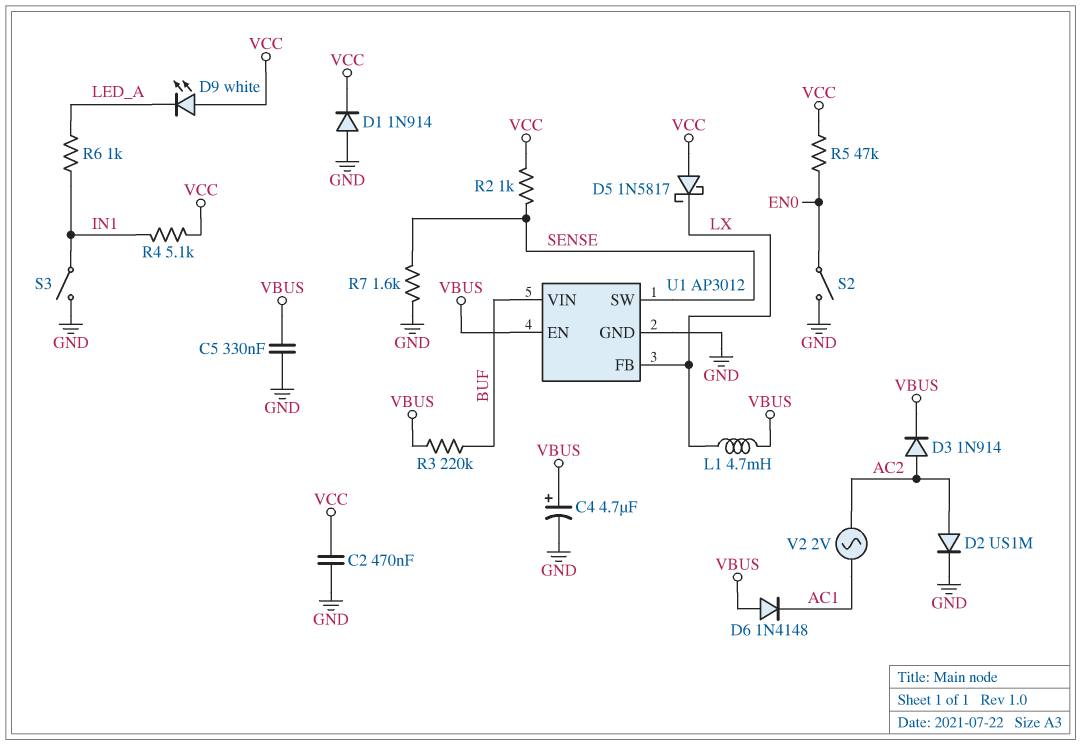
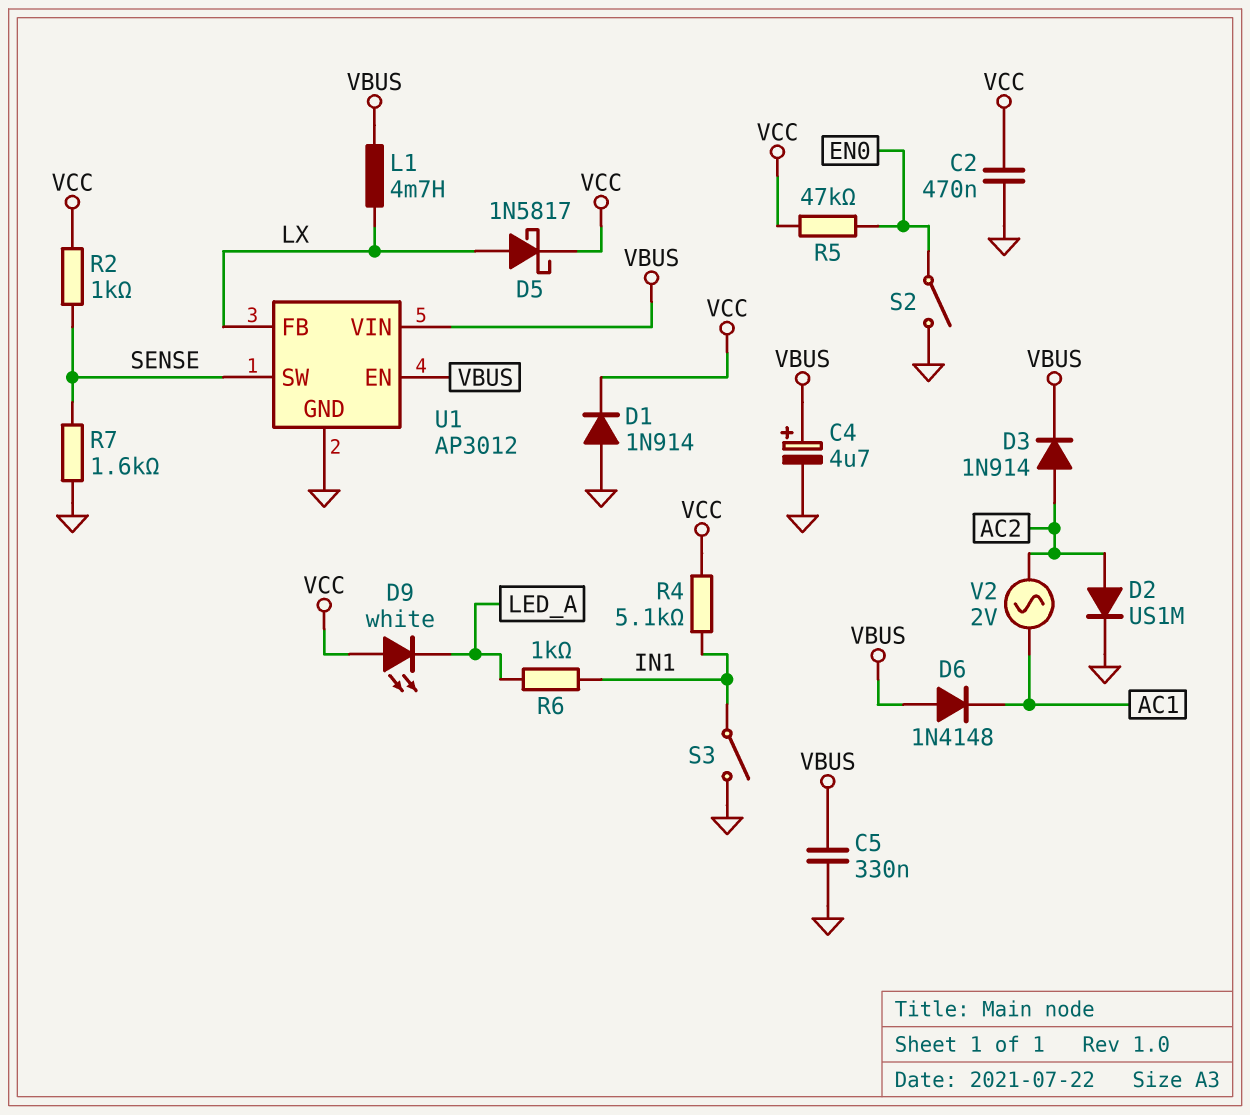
D5: schottky 1N5817 (A VCC, K LX) -> schottky 1N5817 (A LX, K VCC)
R3: 220k (BUF, VBUS) -> none
U1 pin VIN: BUF -> VBUS

